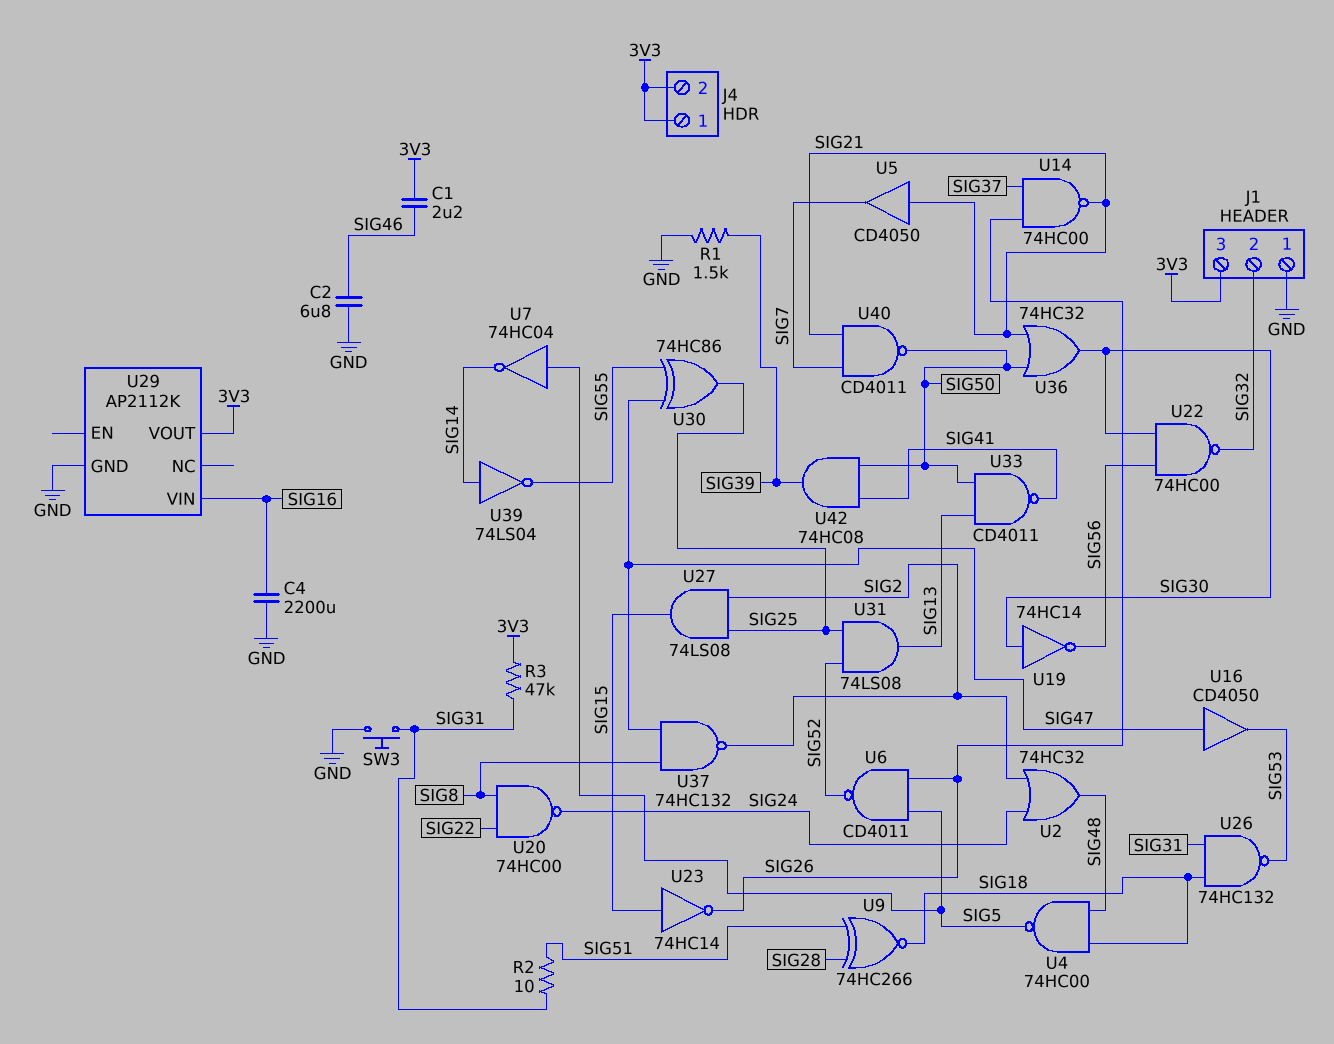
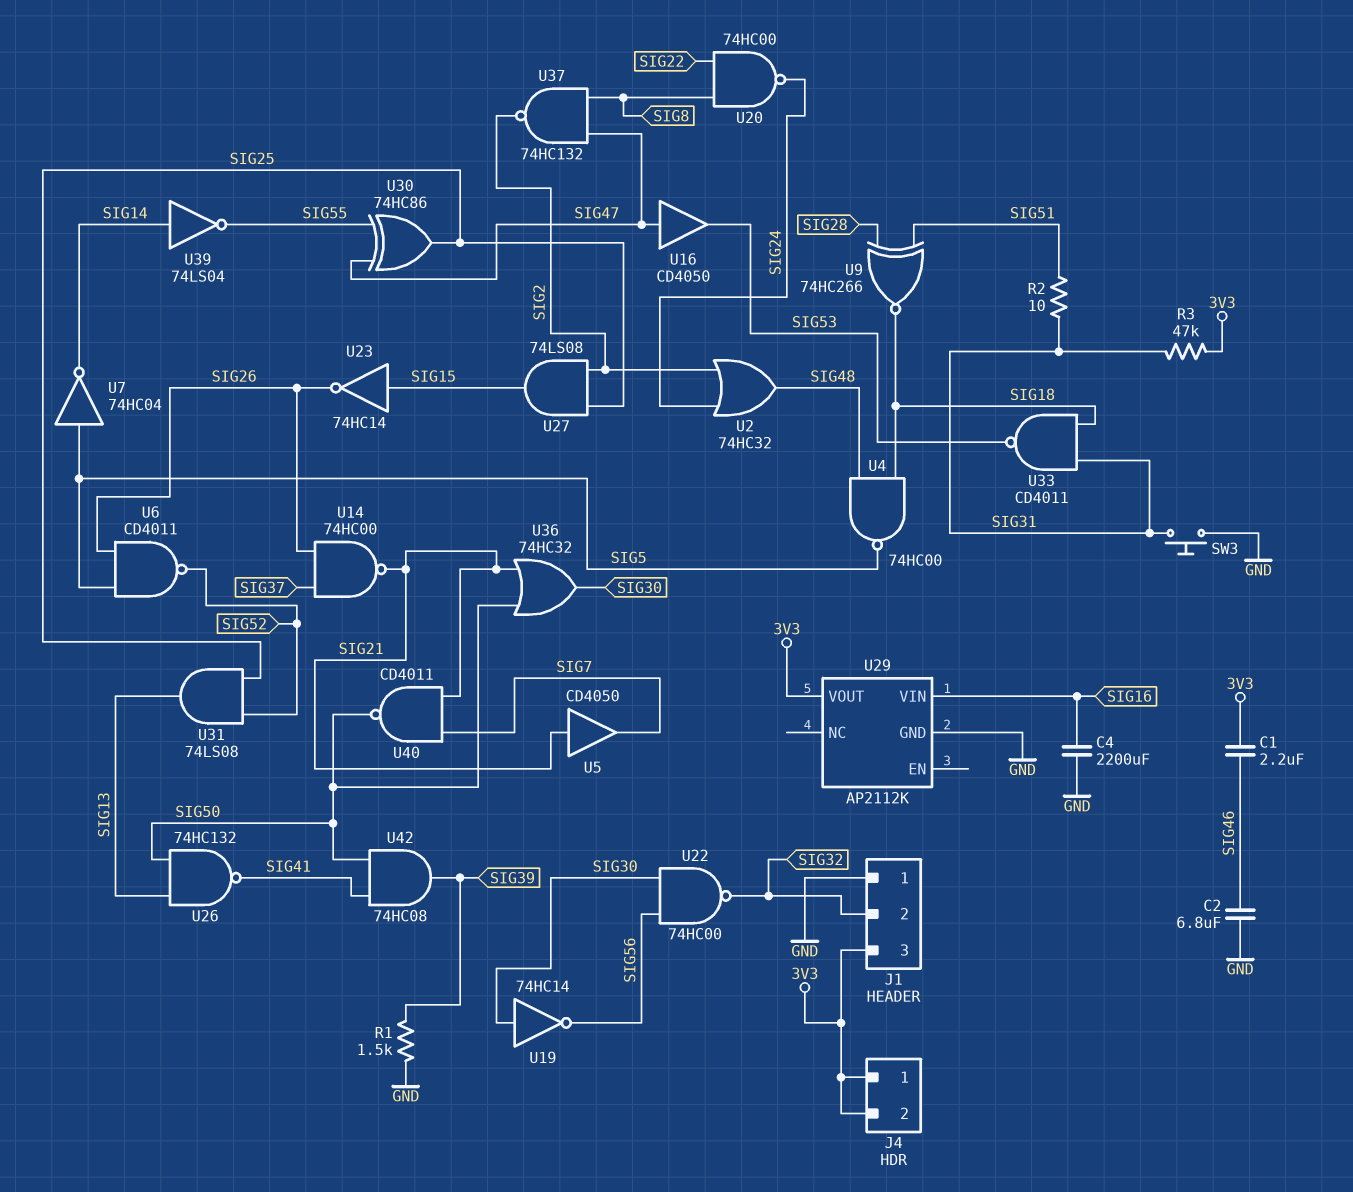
U26: NAND 74HC132 (in SIG18, in SIG31, out SIG53) -> NAND 74HC132 (in SIG13, in SIG50, out SIG41)
U33: NAND CD4011 (in SIG13, in SIG50, out SIG41) -> NAND CD4011 (in SIG18, in SIG31, out SIG53)

